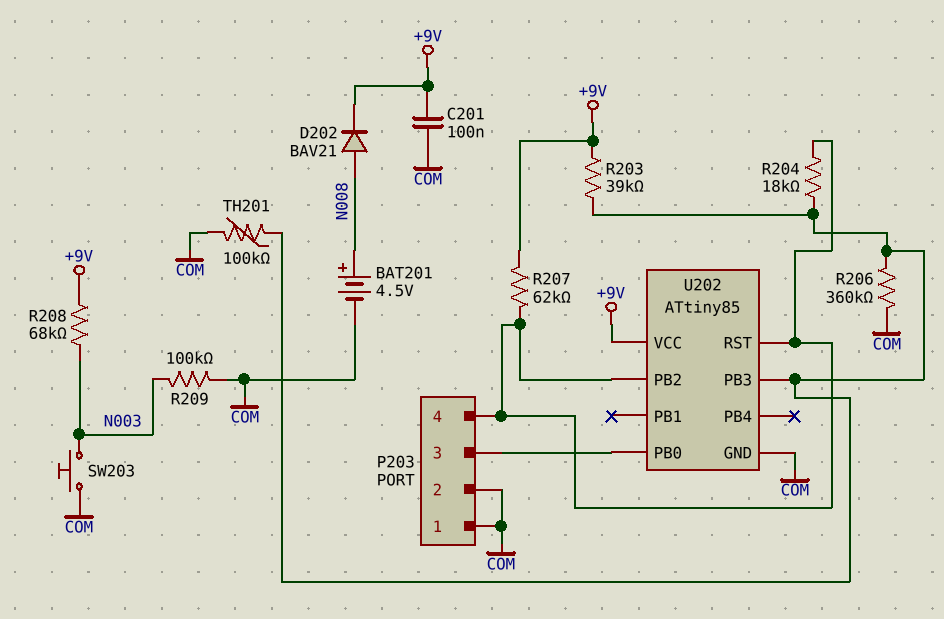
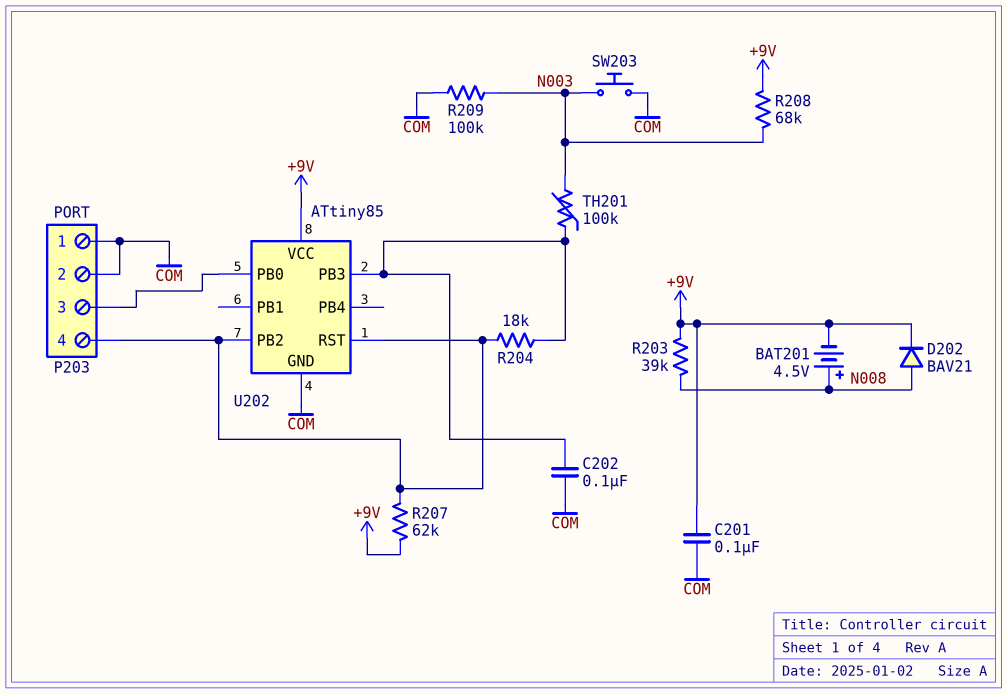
BAT201: 4.5V (plus N008, minus COM) -> 4.5V (plus N008, minus +9V)
C202: none -> 100nF (COM, U202/PB3)
R203: 39k (+9V, U202/PB3) -> 39k (+9V, N008)
R206: 360k (COM, U202/PB3) -> none
TH201: 100k (COM, U202/PB3) -> 100k (N003, U202/PB3)

